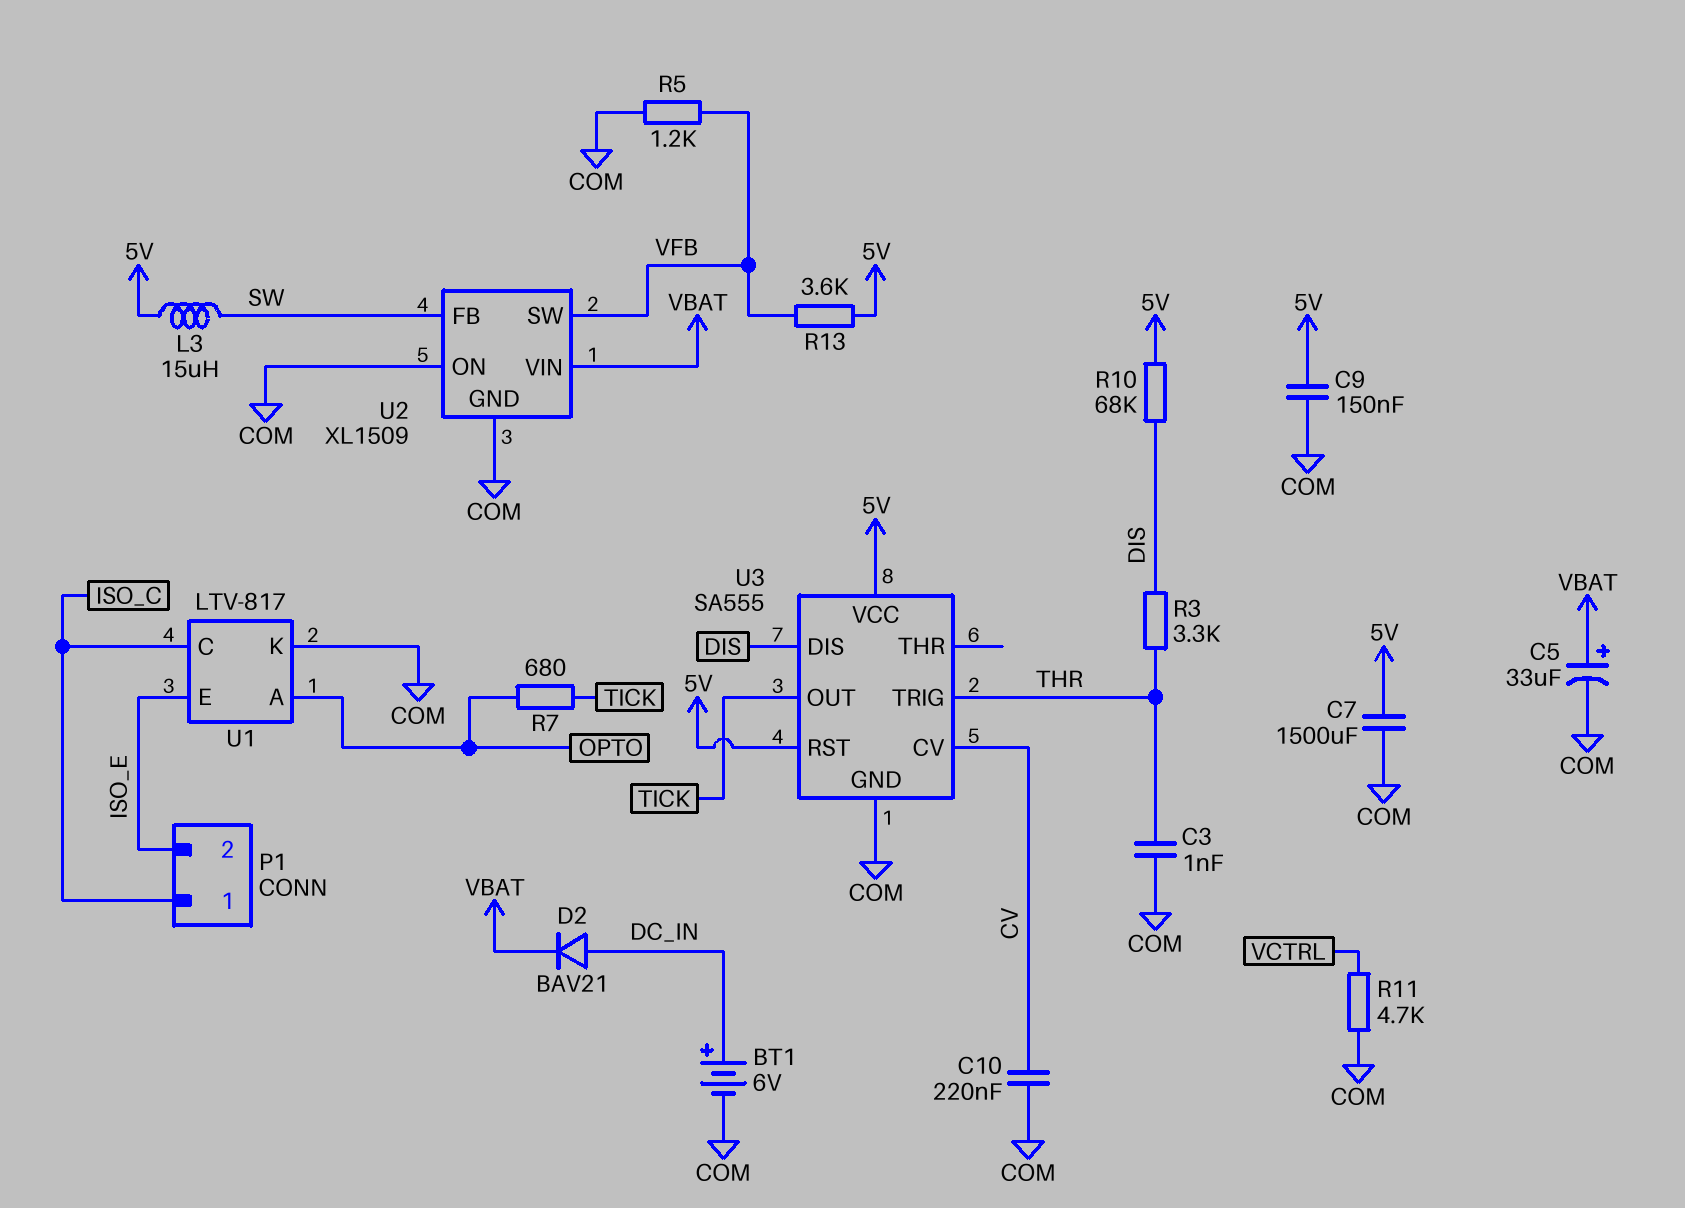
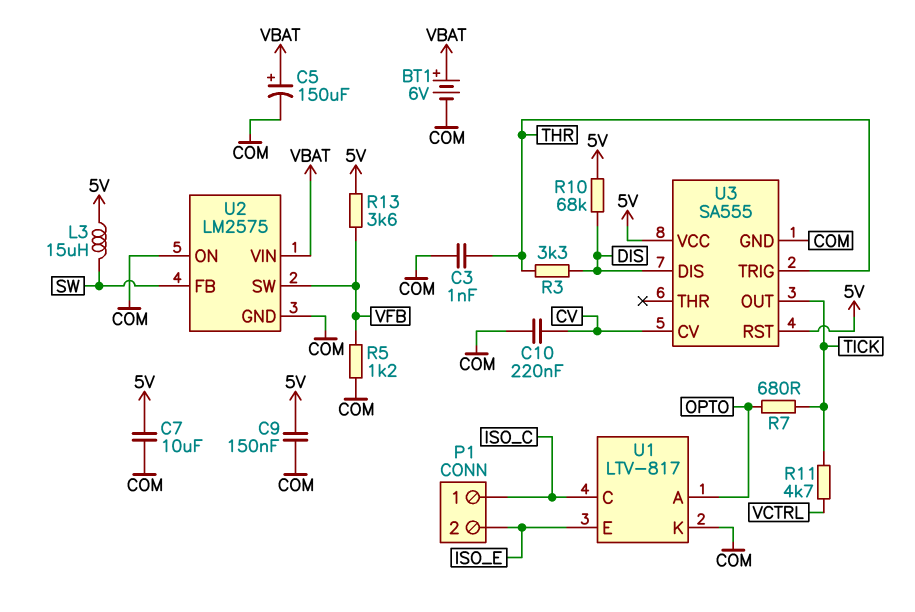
BT1: 6V (plus DC_IN, minus COM) -> 6V (plus VBAT, minus COM)
C5: 33uF (plus VBAT, minus COM) -> 150uF (plus VBAT, minus COM)
C7: 1500uF (5V, COM) -> 10uF (5V, COM)
D2: diode BAV21 (A DC_IN, K VBAT) -> none
R11: 4.7k (COM, VCTRL) -> 4.7k (TICK, VCTRL)
U2: XL1509 -> LM2575

